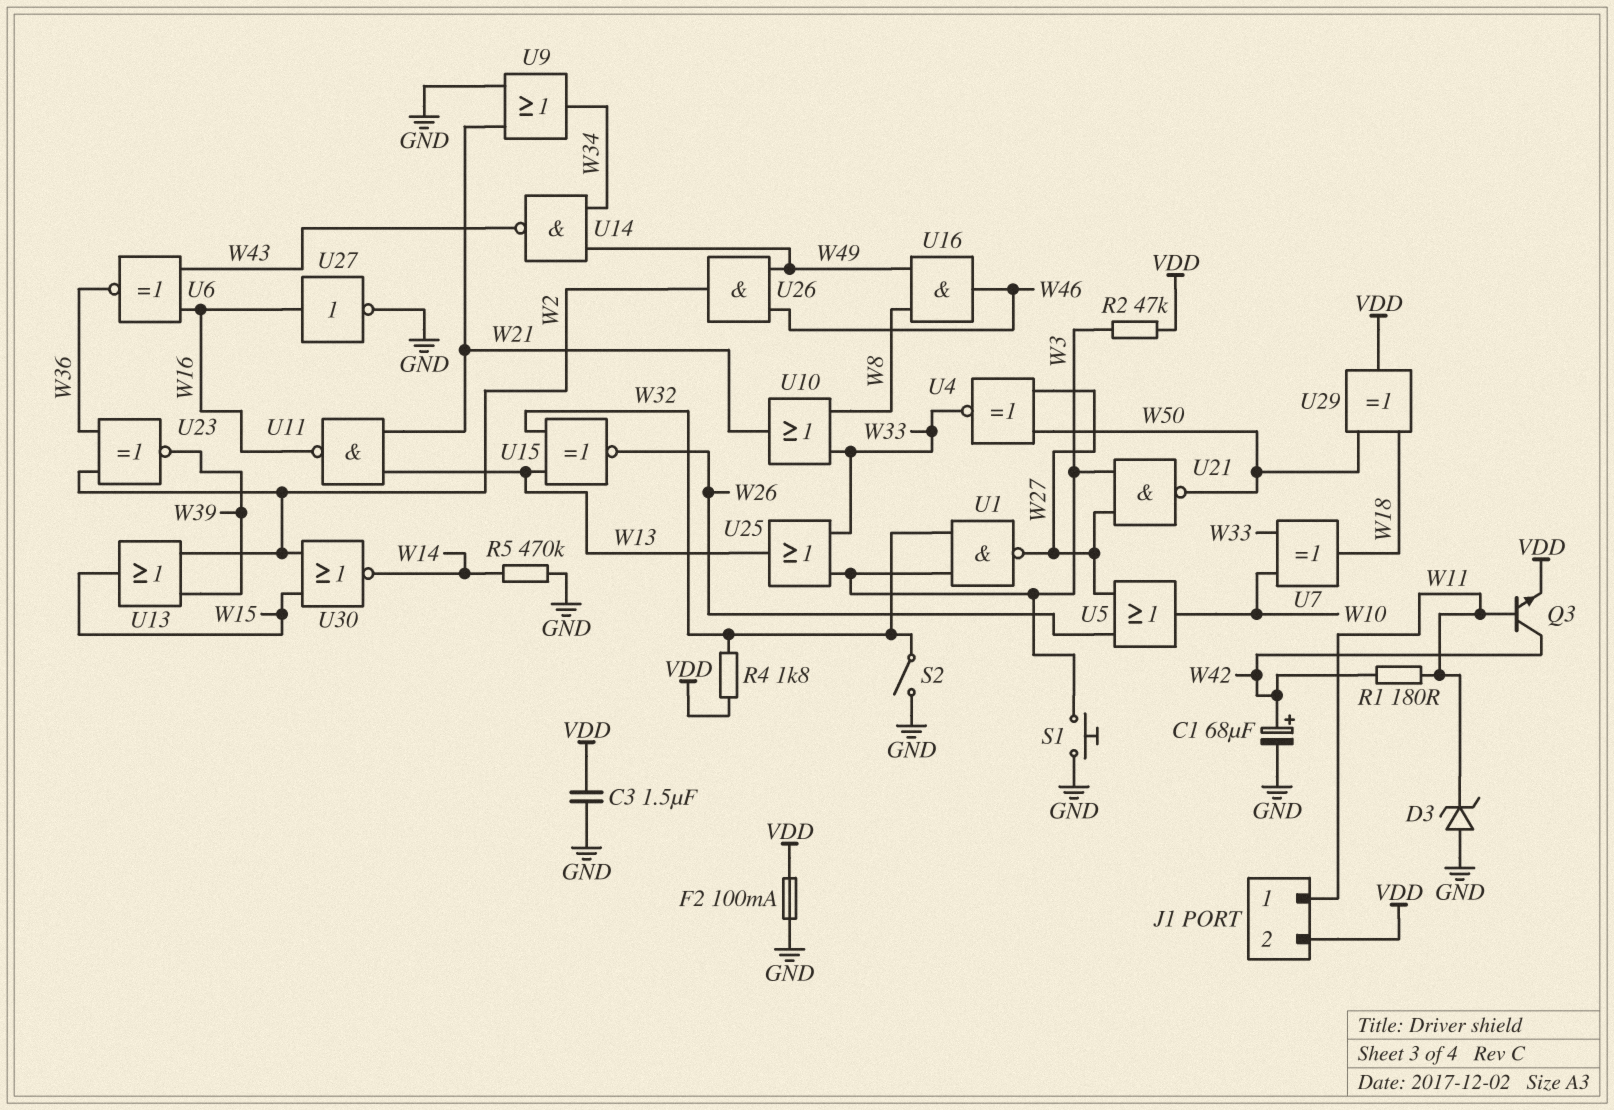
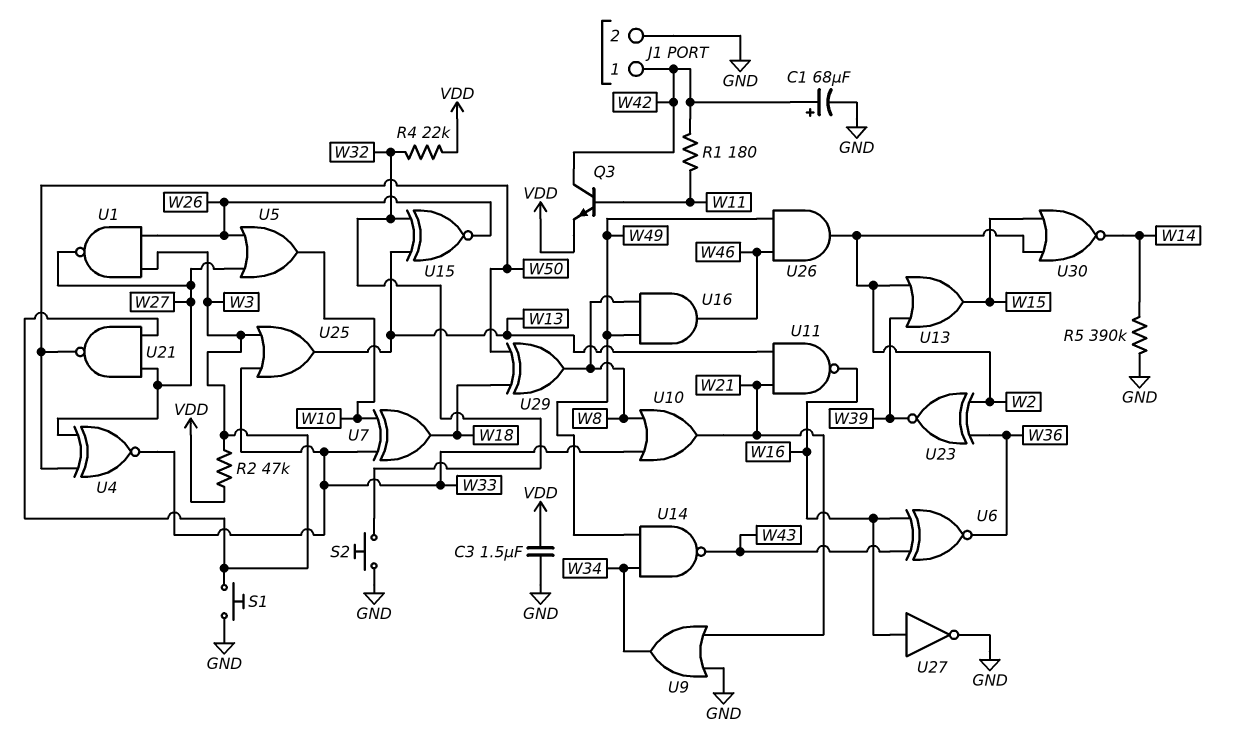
D3: zener (A GND, K W11) -> none
F2: 100mA (GND, VDD) -> none
J1 pin 1: W11 -> W42
J1 pin 2: VDD -> GND
R4: 1.8k (VDD, W32) -> 22k (VDD, W32)
R5: 470k (GND, W14) -> 390k (GND, W14)
S2: switch (GND, W32) -> button (GND, W32)
U1: NAND (in W3, in W32, out W27) -> NAND (in W3, in W26, out W27)
U29: XOR (in W18, in W50, out VDD) -> XOR (in W18, in W50, out W8)

